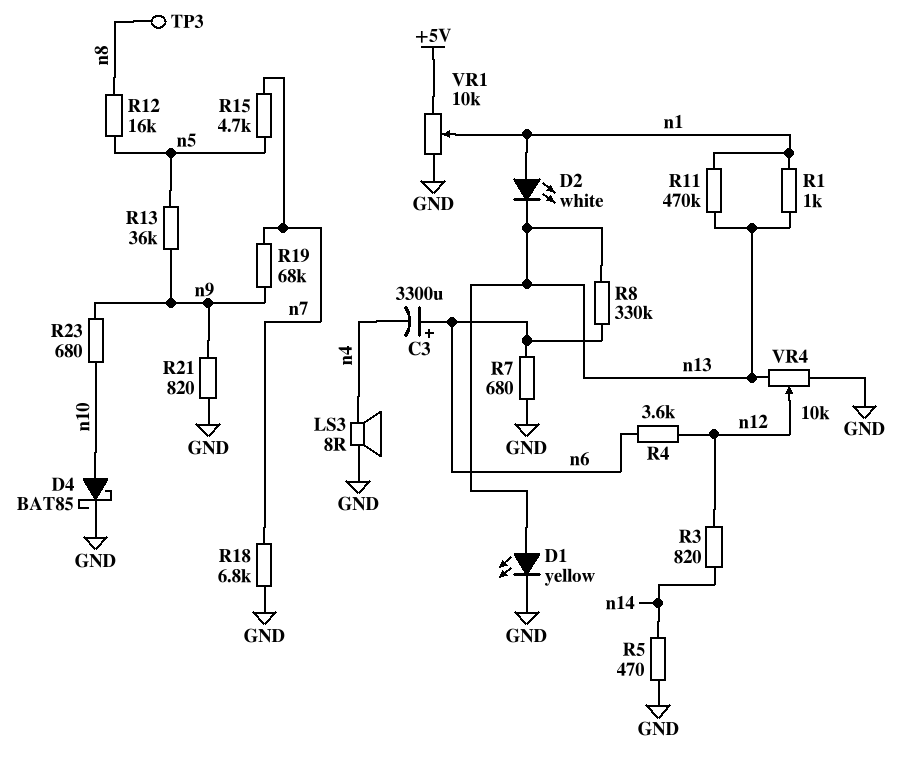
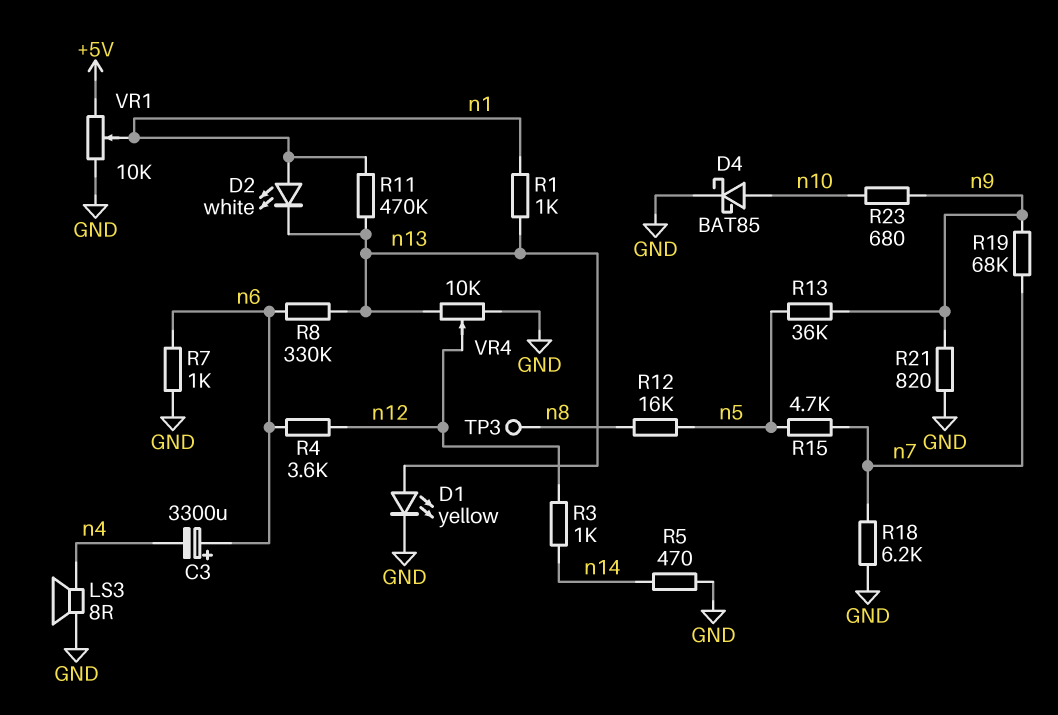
R3: 820 (n12, n14) -> 1k (n12, n14)
R7: 680 (GND, n6) -> 1k (GND, n6)
R18: 6.8k (GND, n7) -> 6.2k (GND, n7)

